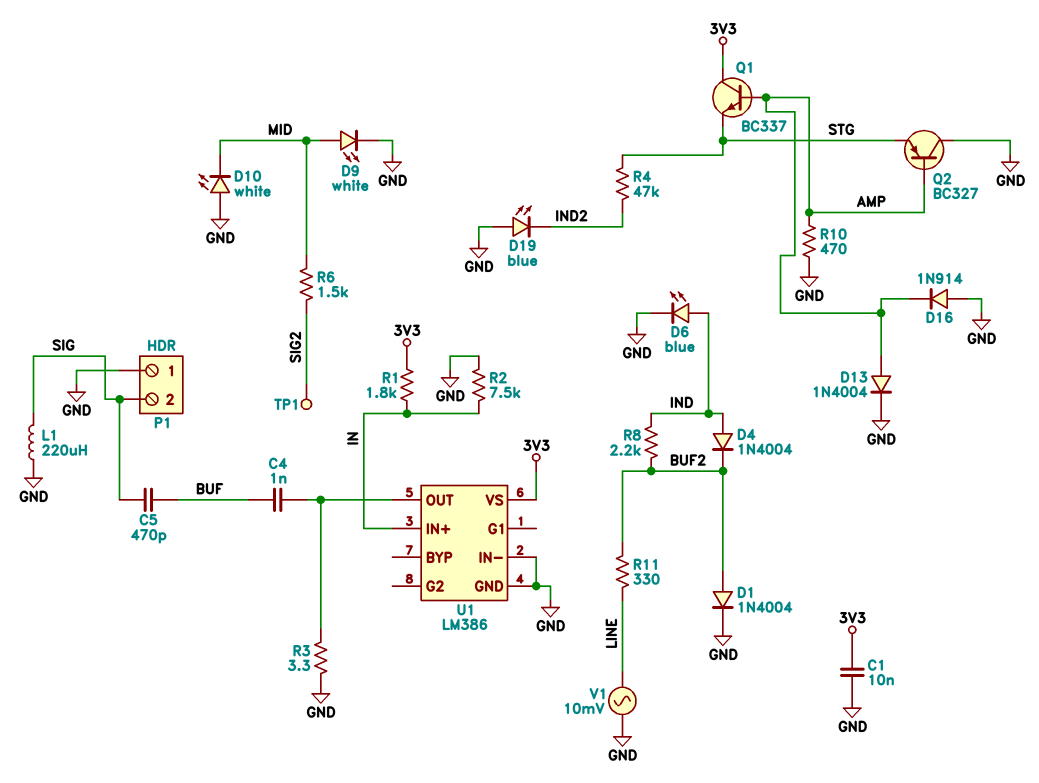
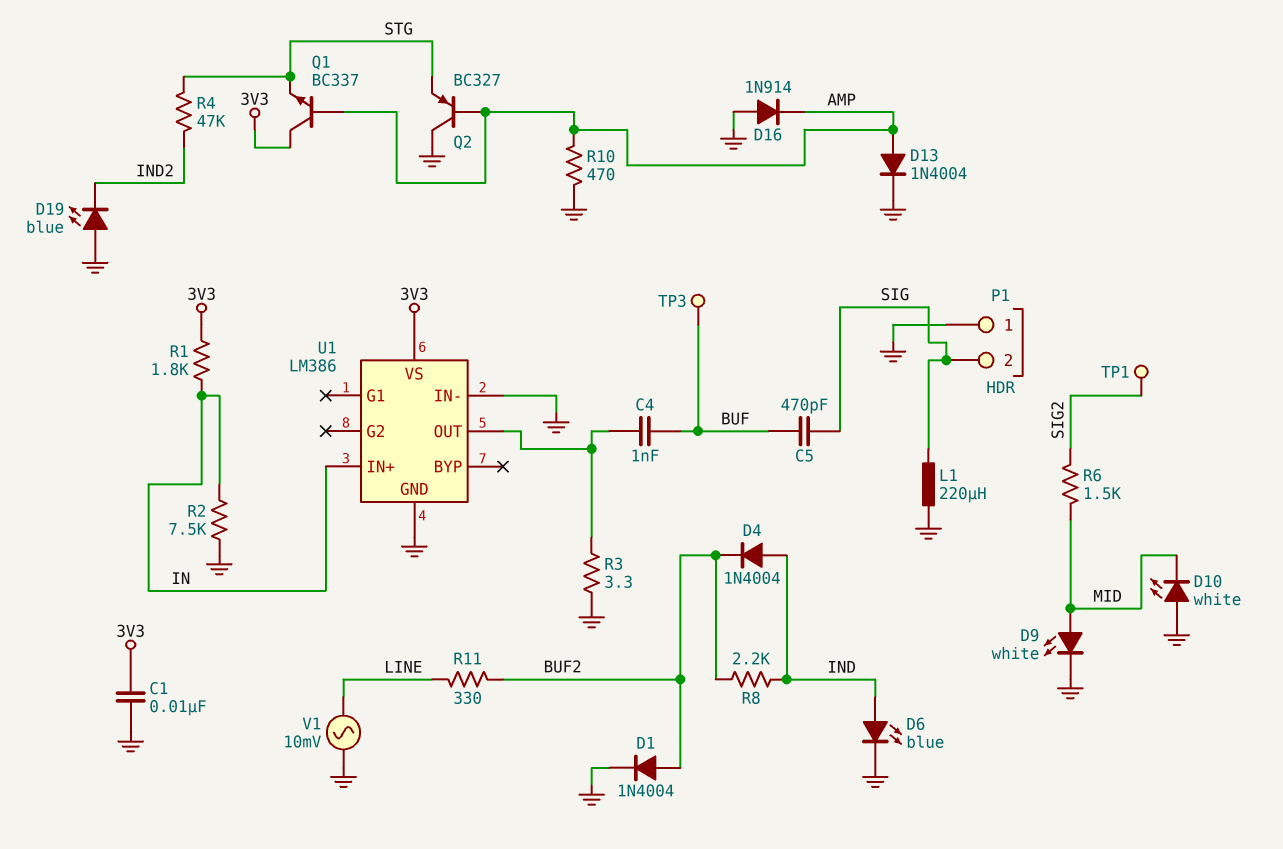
TP3: none -> test point (BUF)

